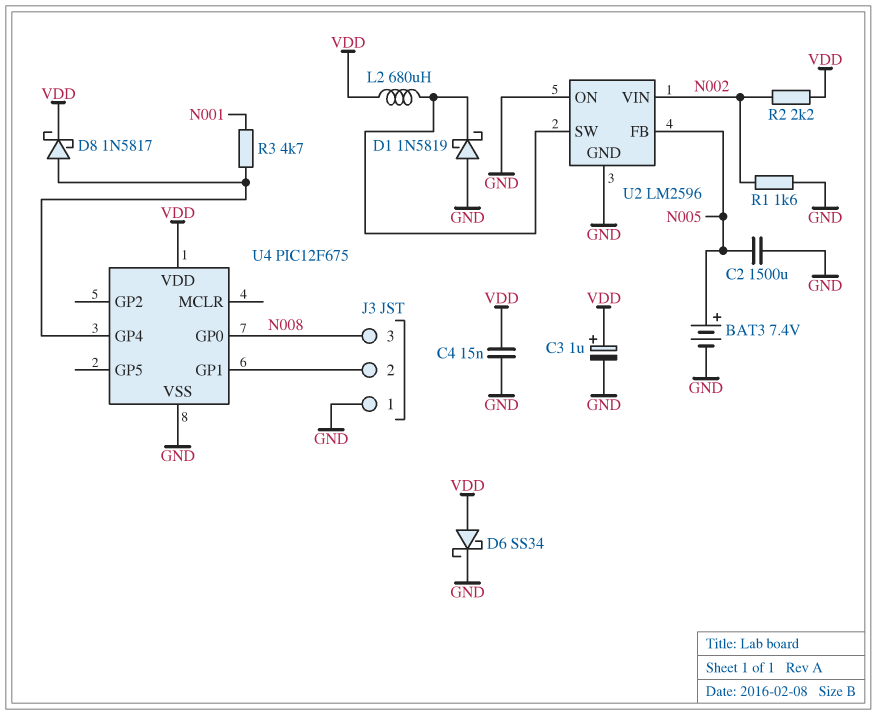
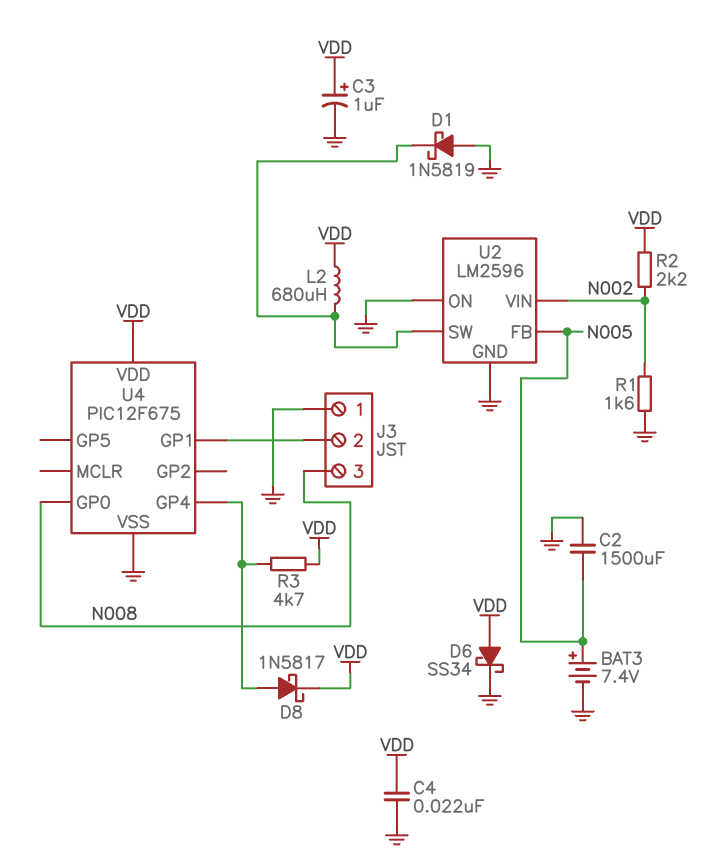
C4: 15nF (GND, VDD) -> 22nF (GND, VDD)
R3: 4.7k (N001, U4/GP4) -> 4.7k (U4/GP4, VDD)

